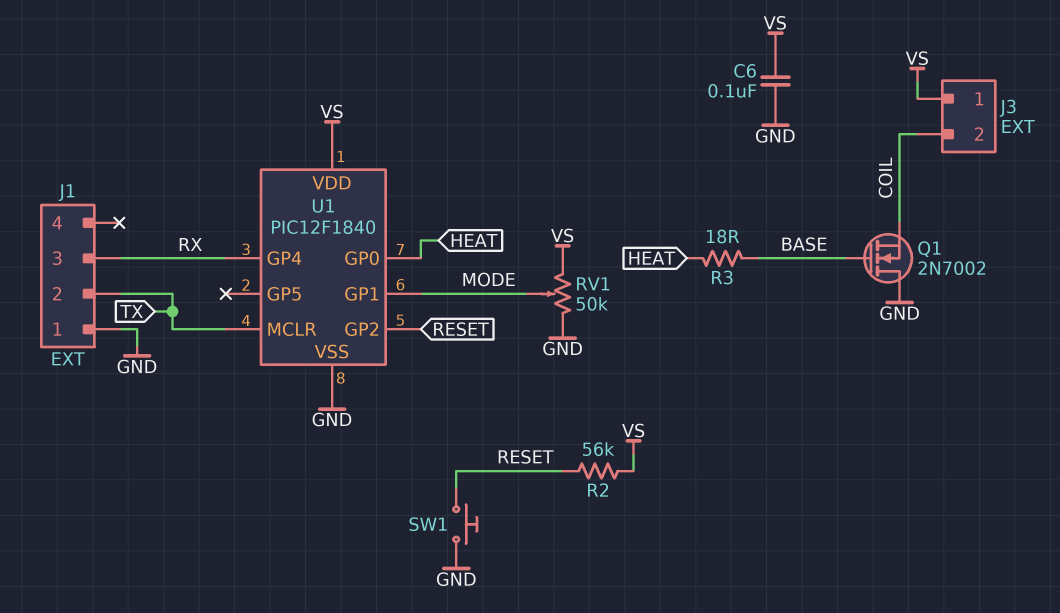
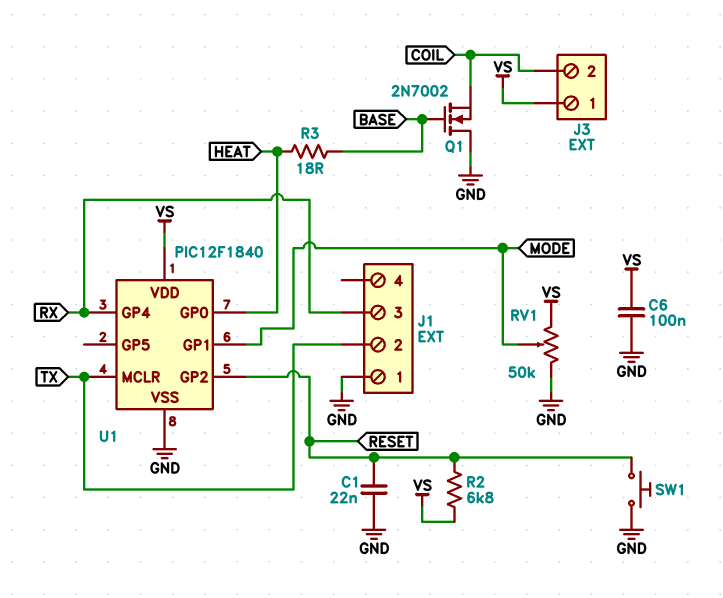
C1: none -> 22nF (GND, RESET)
R2: 56k (RESET, VS) -> 6.8k (RESET, VS)

